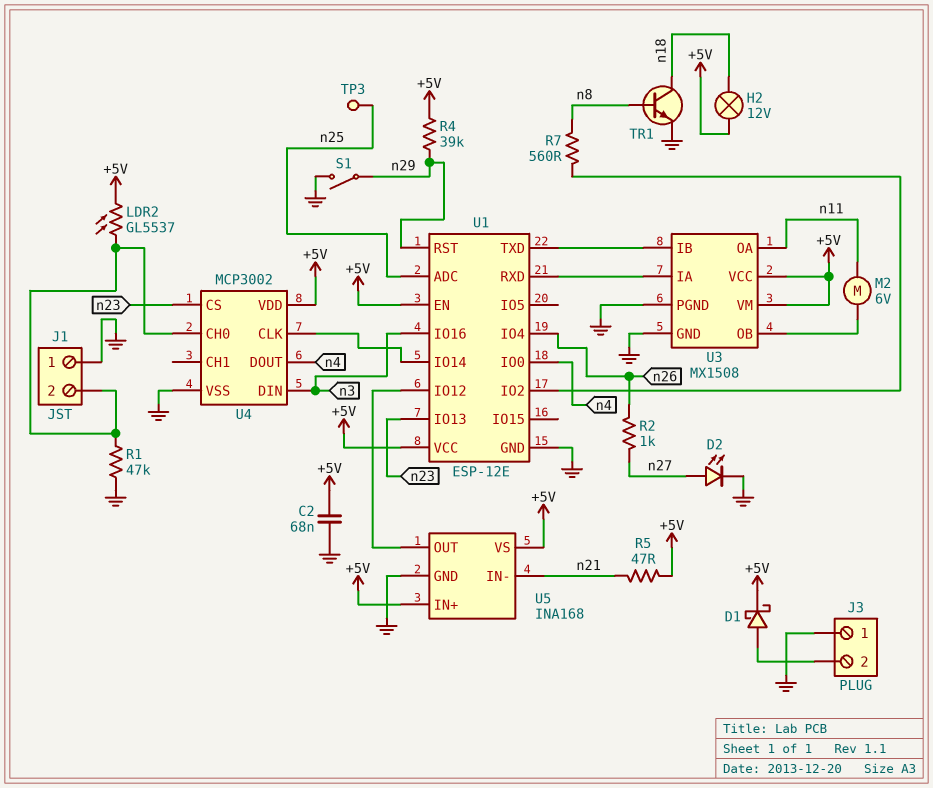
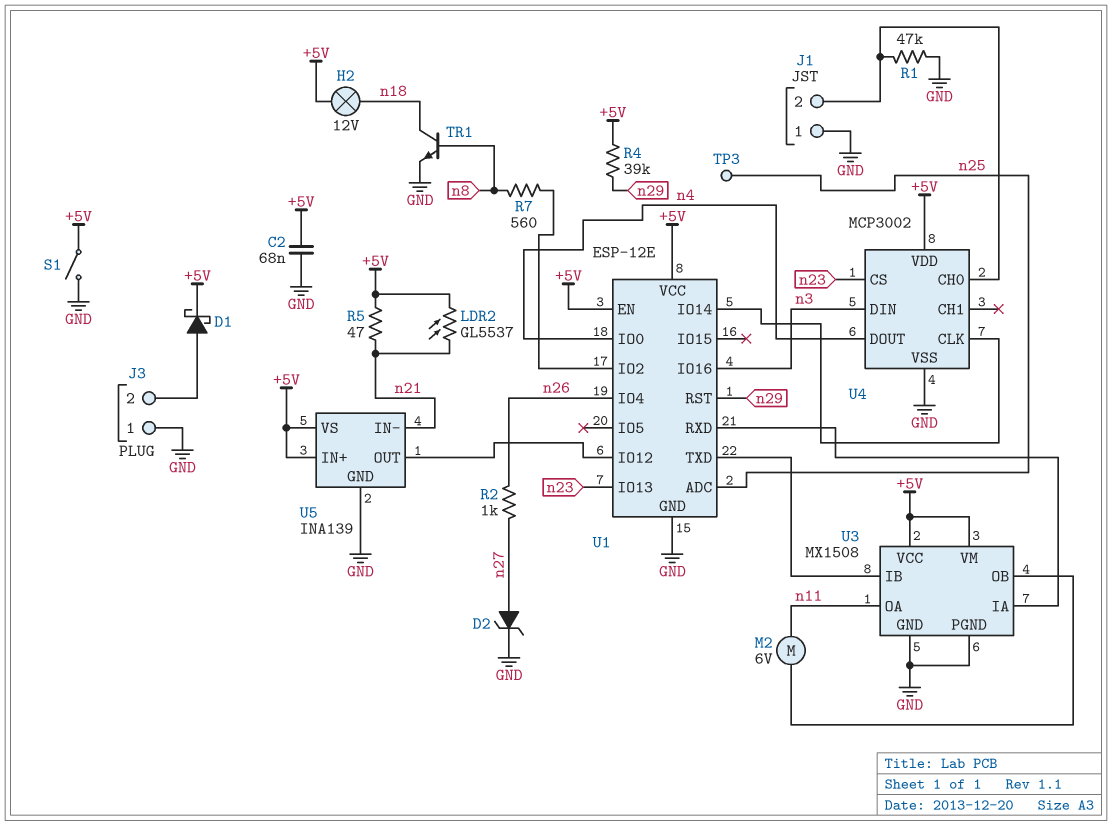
D2: LED (A n27, K GND) -> zener (A n27, K GND)
LDR2: GL5537 (+5V, J1/2) -> GL5537 (+5V, n21)
S1: switch (GND, n29) -> switch (+5V, GND)
U5: INA168 -> INA139

